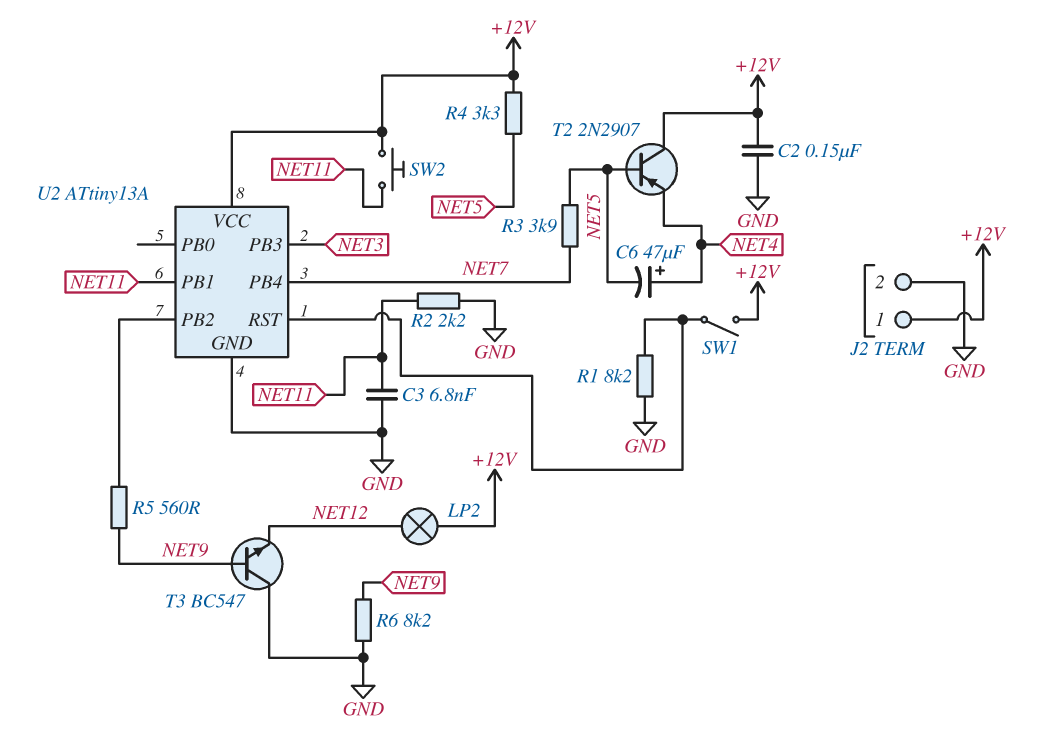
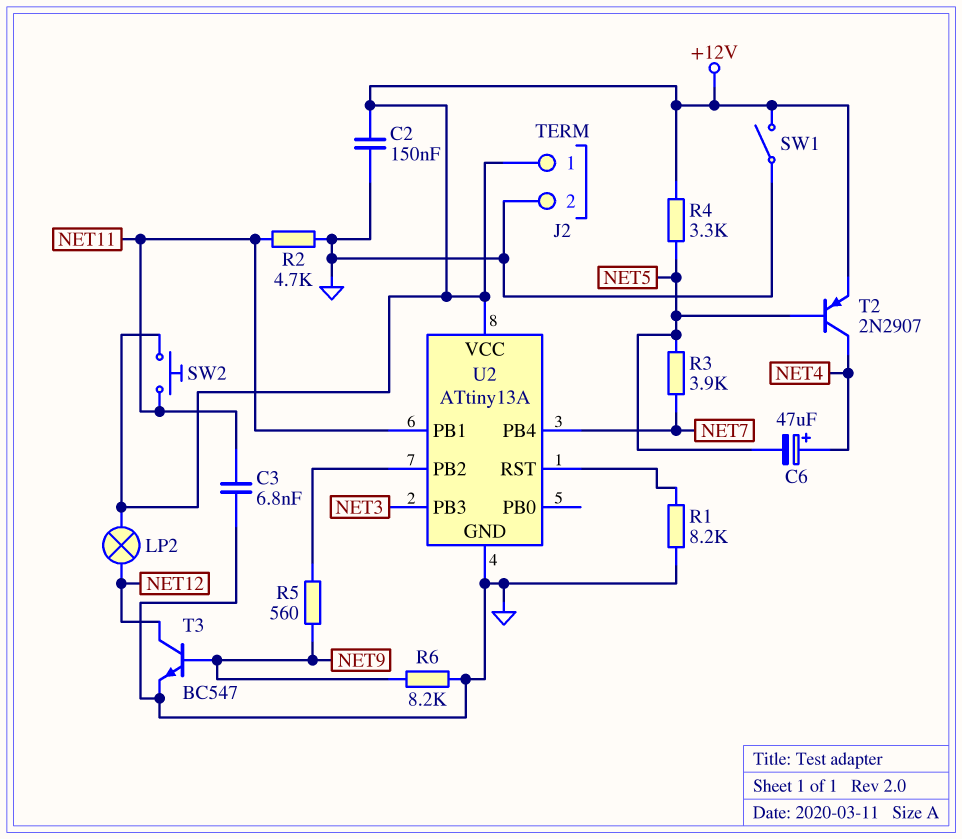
R2: 2.2k (GND, NET11) -> 4.7k (GND, NET11)
SW1: switch (+12V, U2/RST) -> switch (+12V, GND)
T2: PNP 2N2907 (B NET5, C +12V, E NET4) -> PNP 2N2907 (B NET5, C NET4, E +12V)
T3: NPN BC547 (B NET9, C GND, E NET12) -> NPN BC547 (B NET9, C NET12, E GND)

